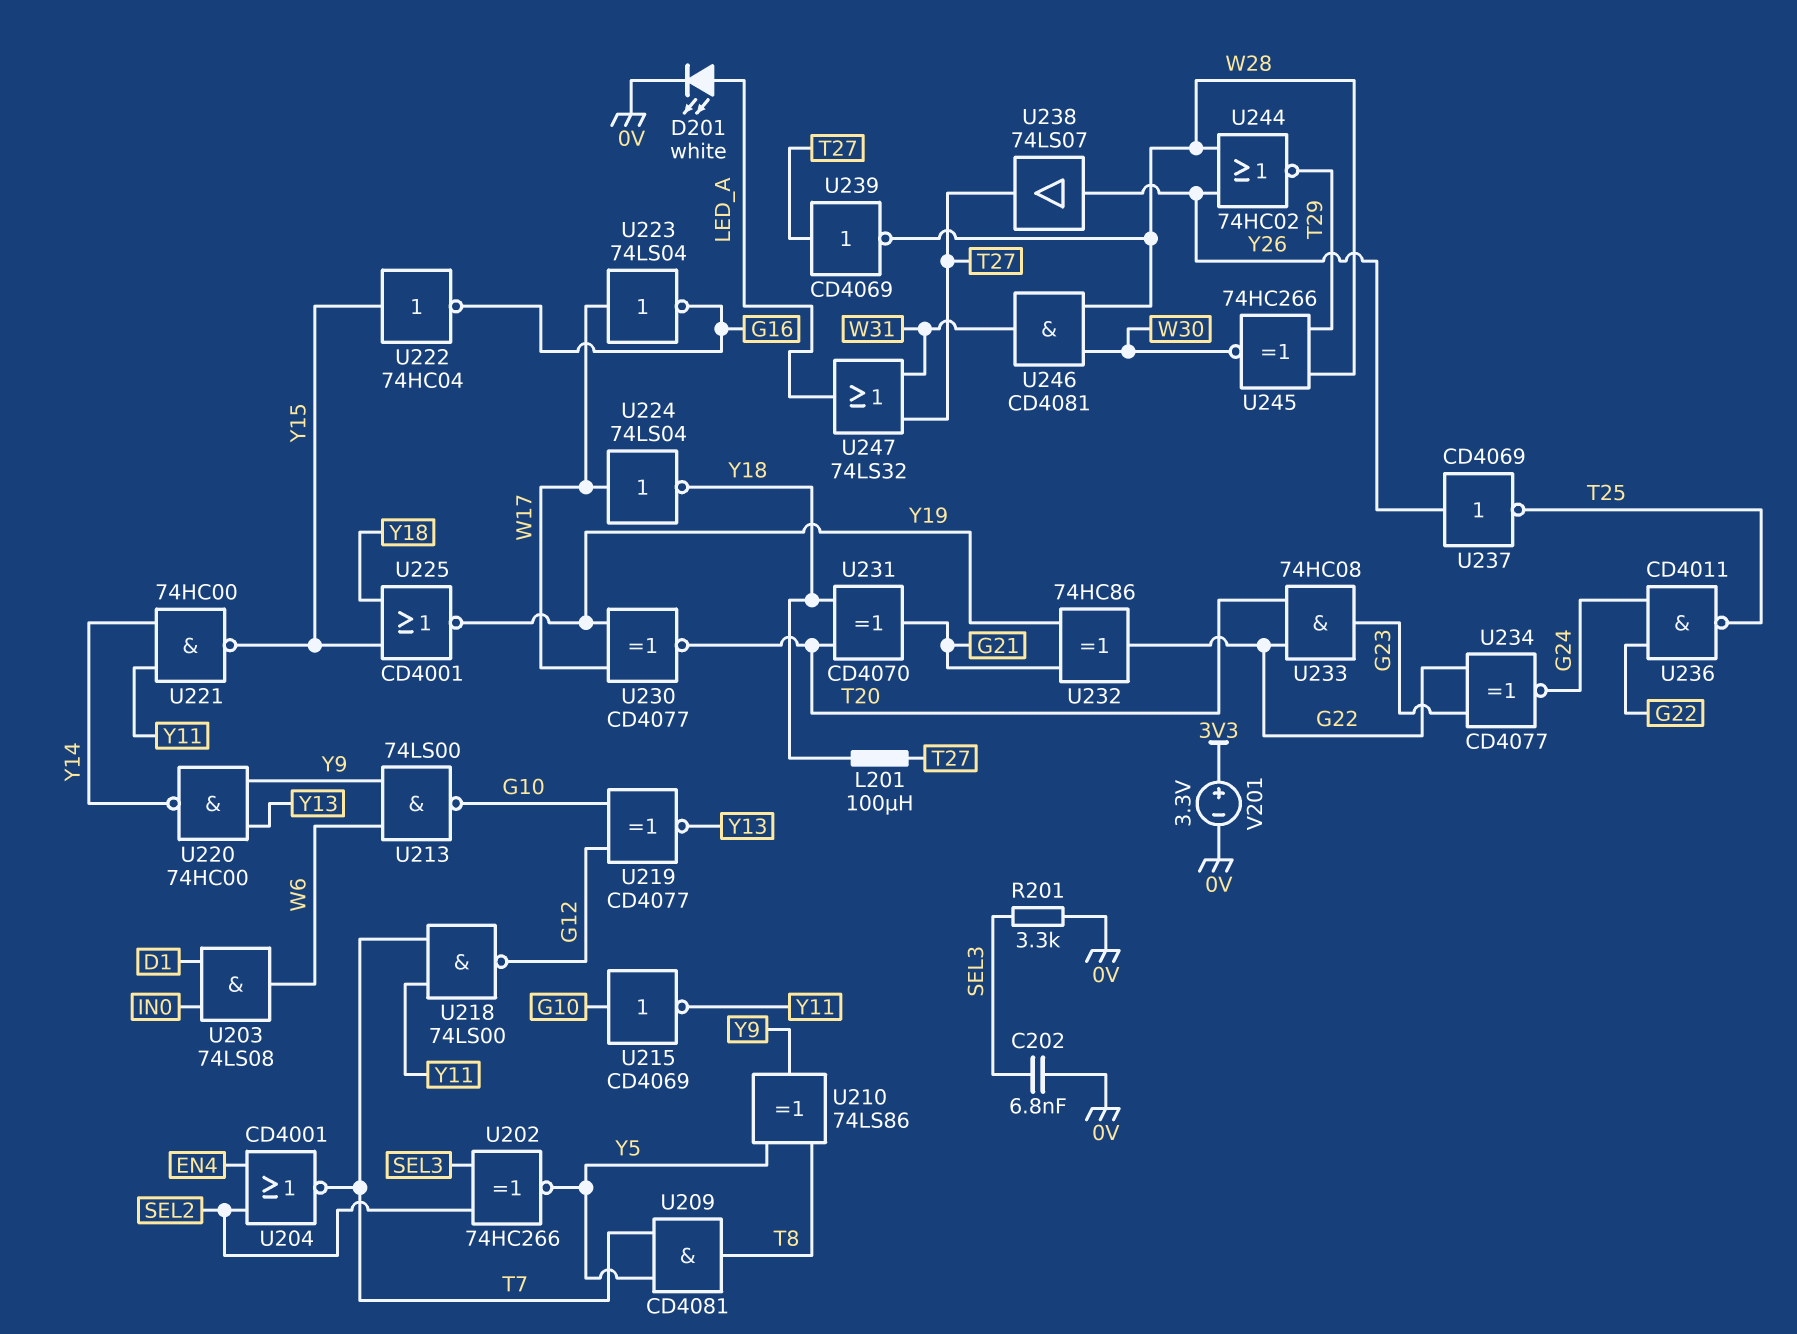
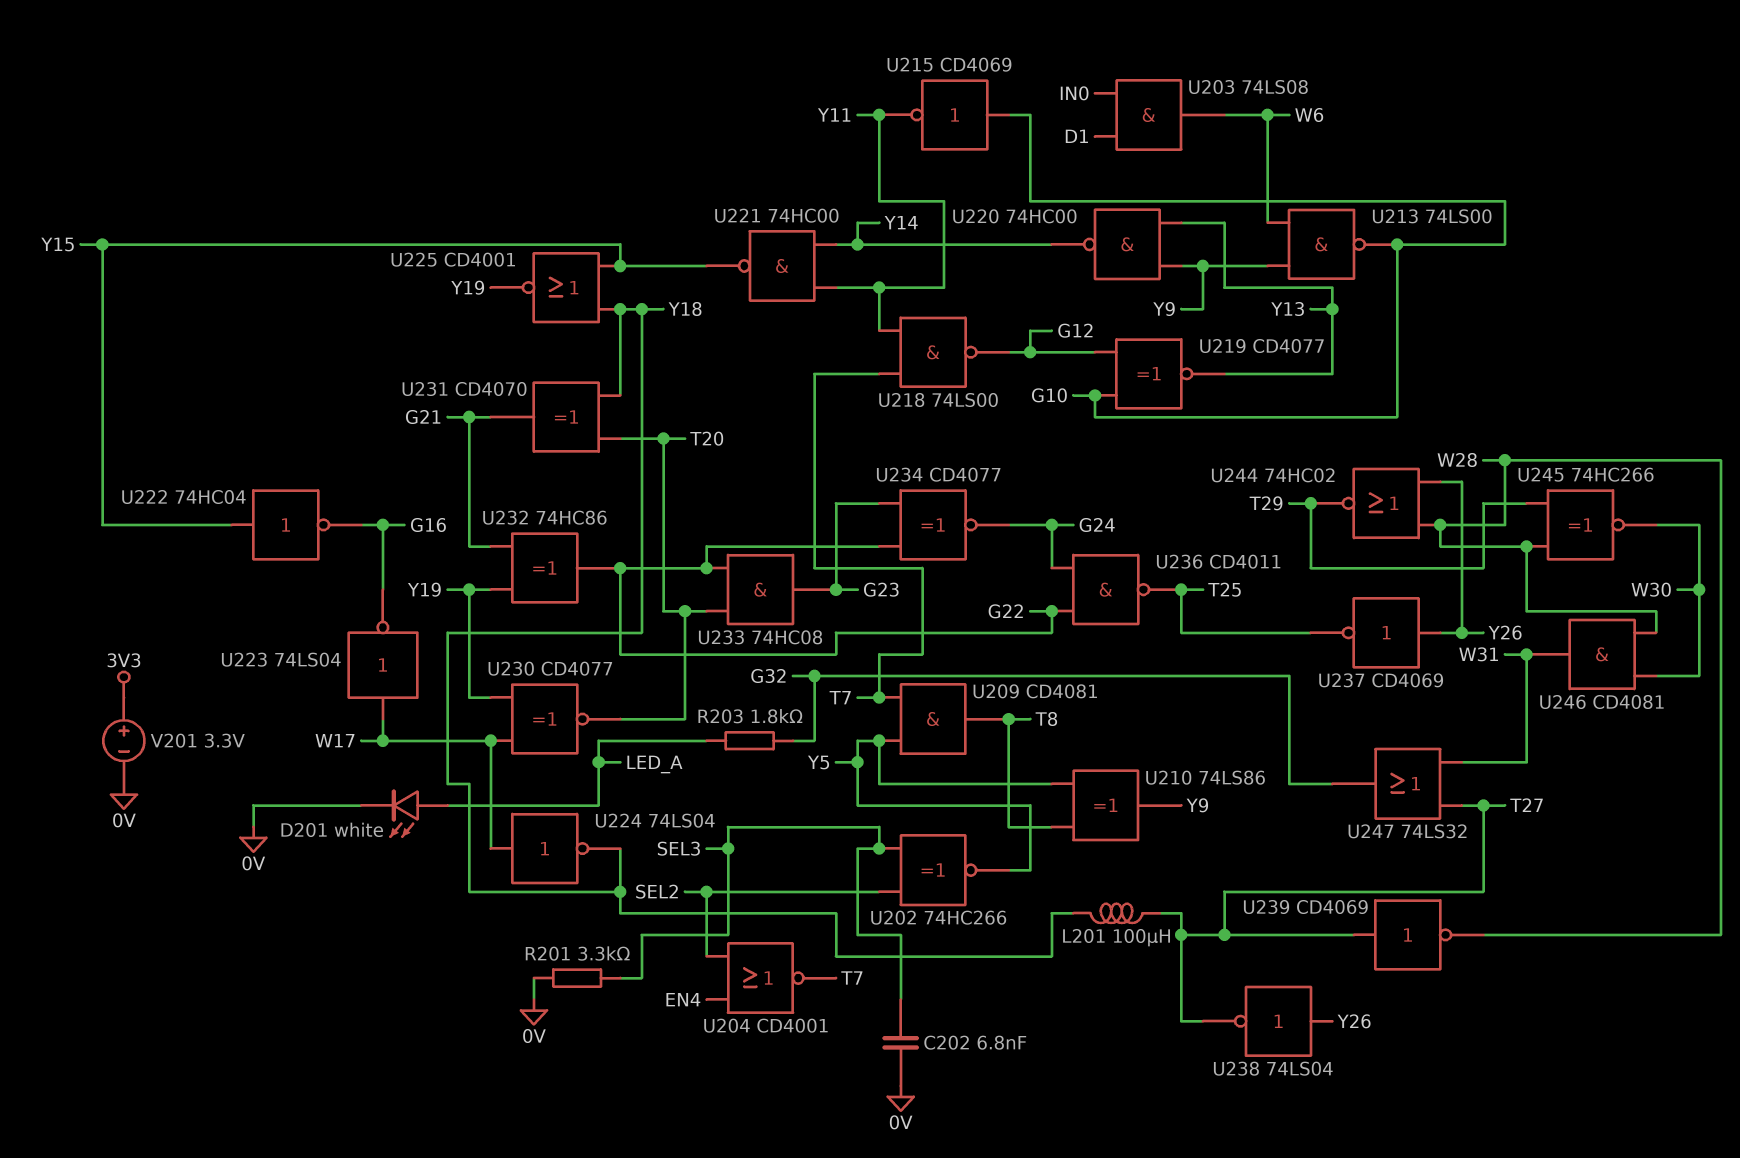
R203: none -> 1.8k (G32, LED_A)
U238: buffer 74LS07 (in Y26, out T27) -> NOT 74LS04 (in Y26, out T27)
U247: OR 74LS32 (in T27, in W31, out LED_A) -> OR 74LS32 (in T27, in W31, out G32)

